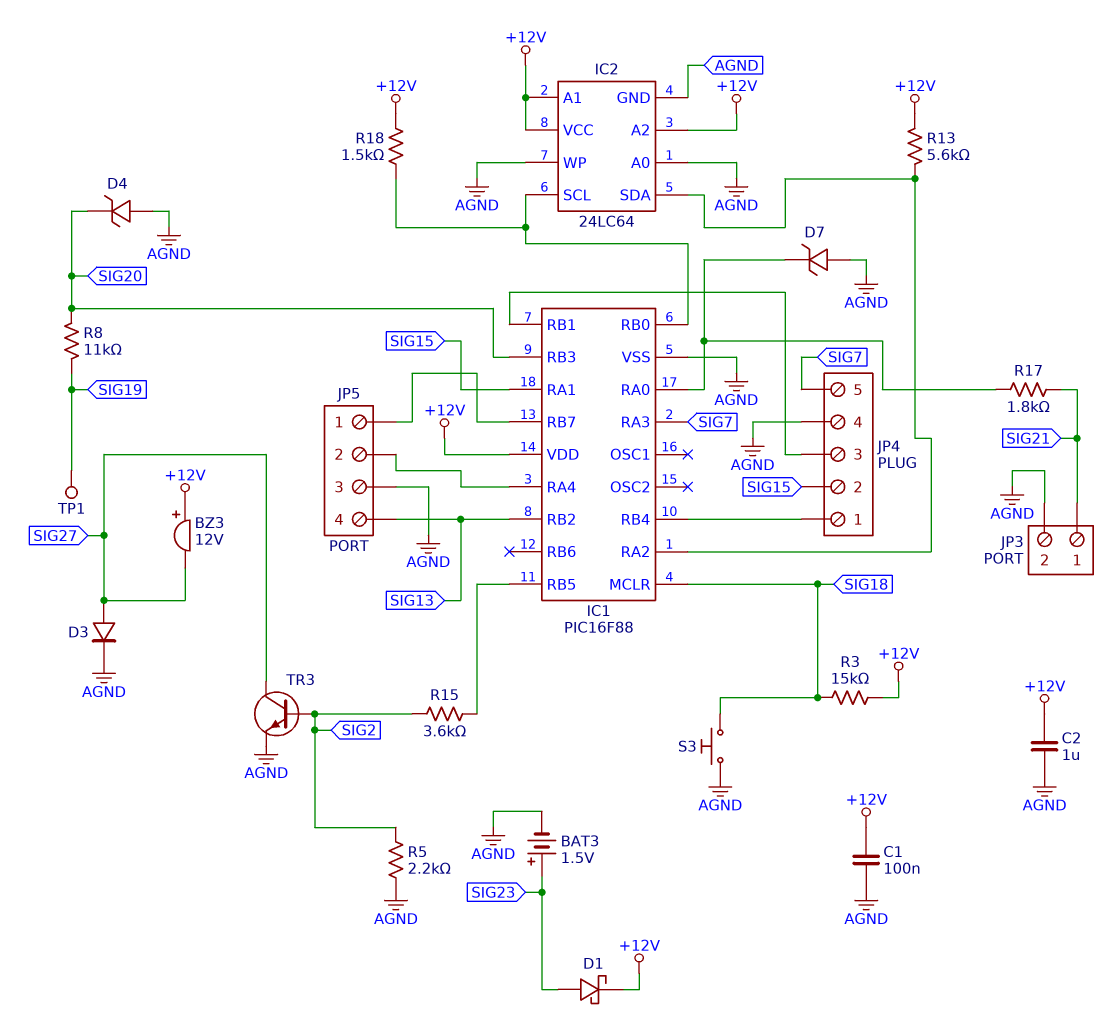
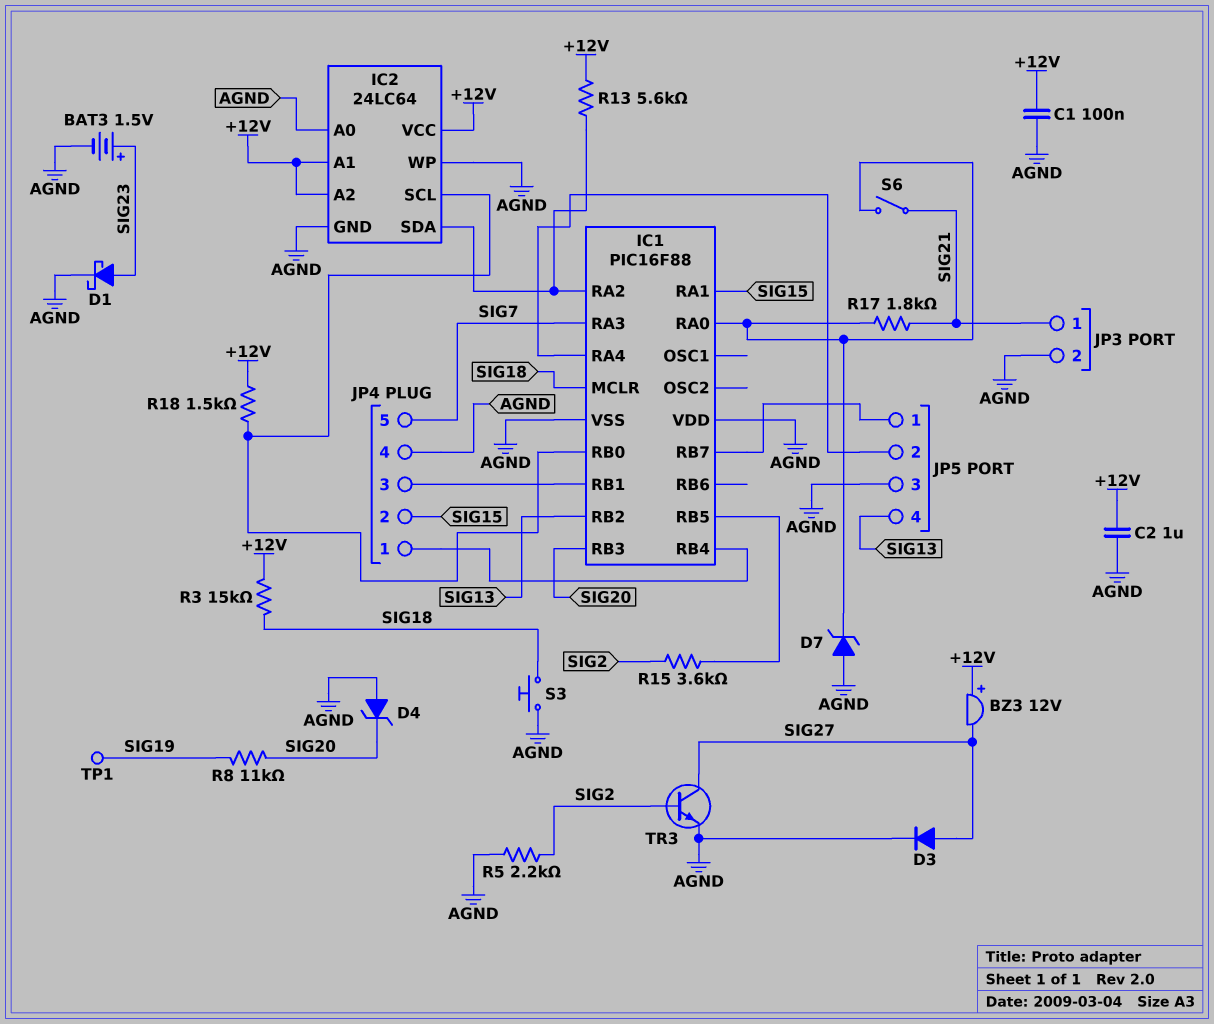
D1: schottky (A SIG23, K +12V) -> schottky (A SIG23, K AGND)
IC1 pin VDD: +12V -> AGND
S6: none -> switch (IC1/RA0, SIG21)

